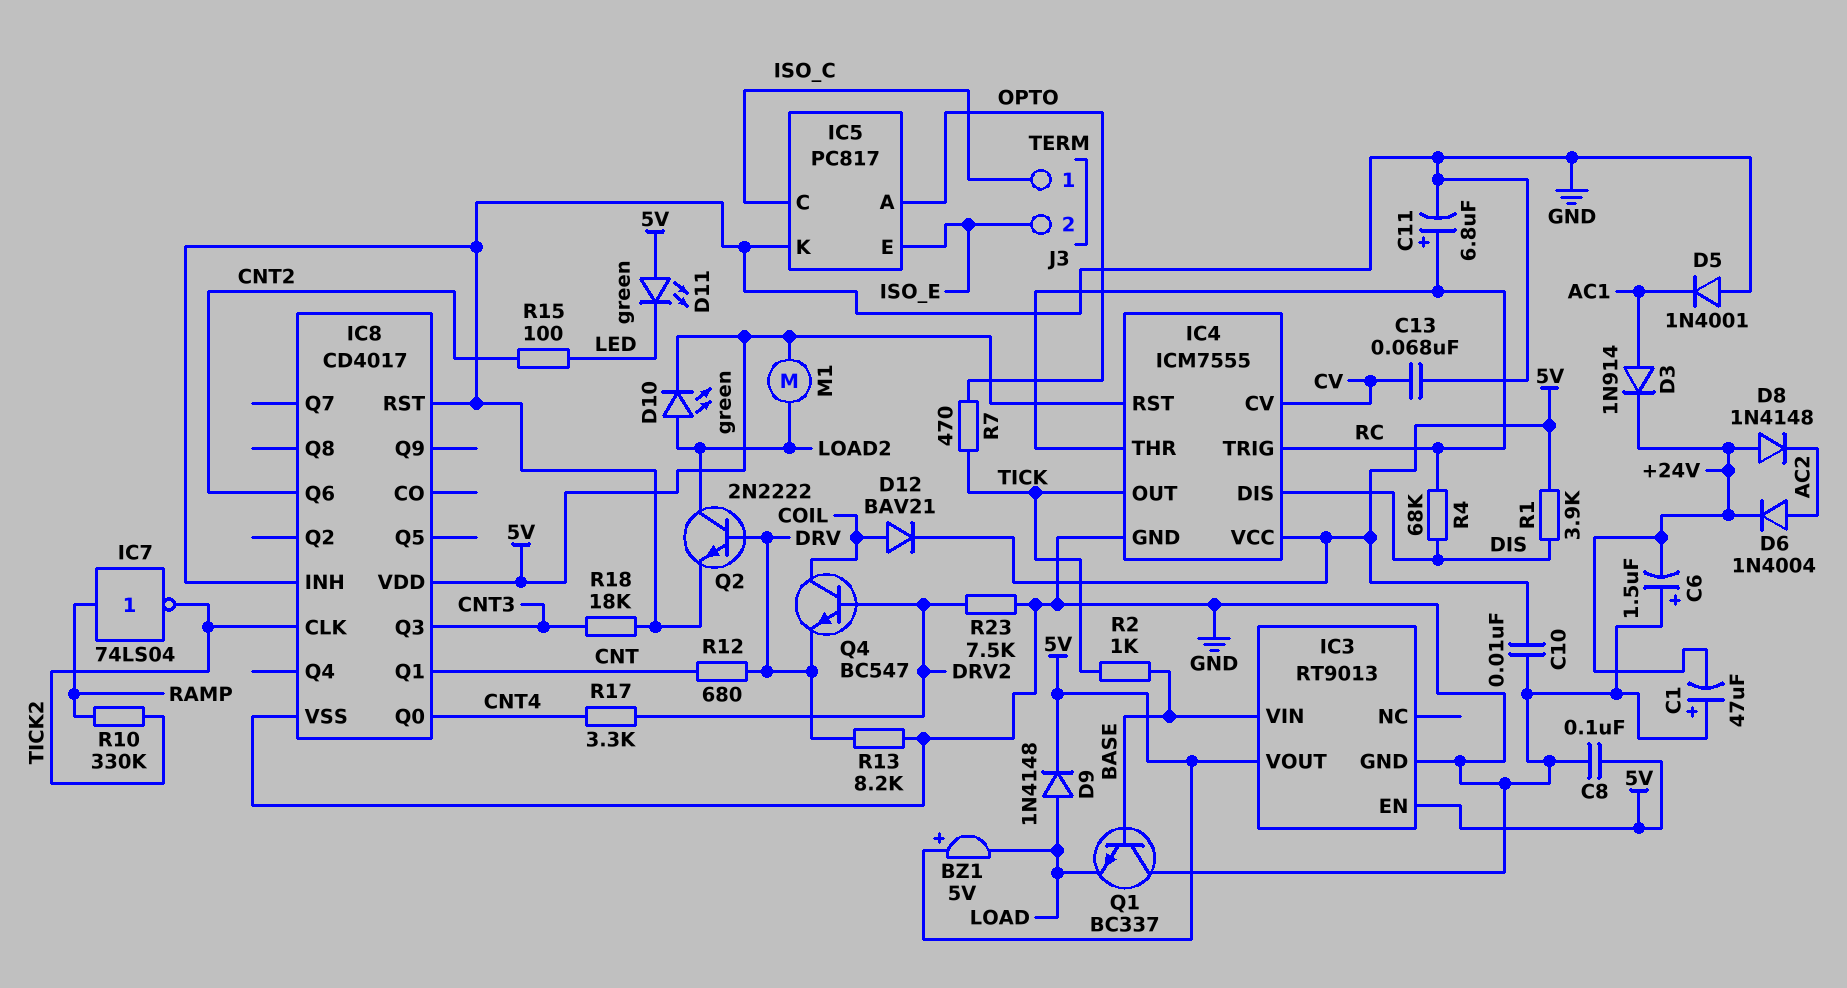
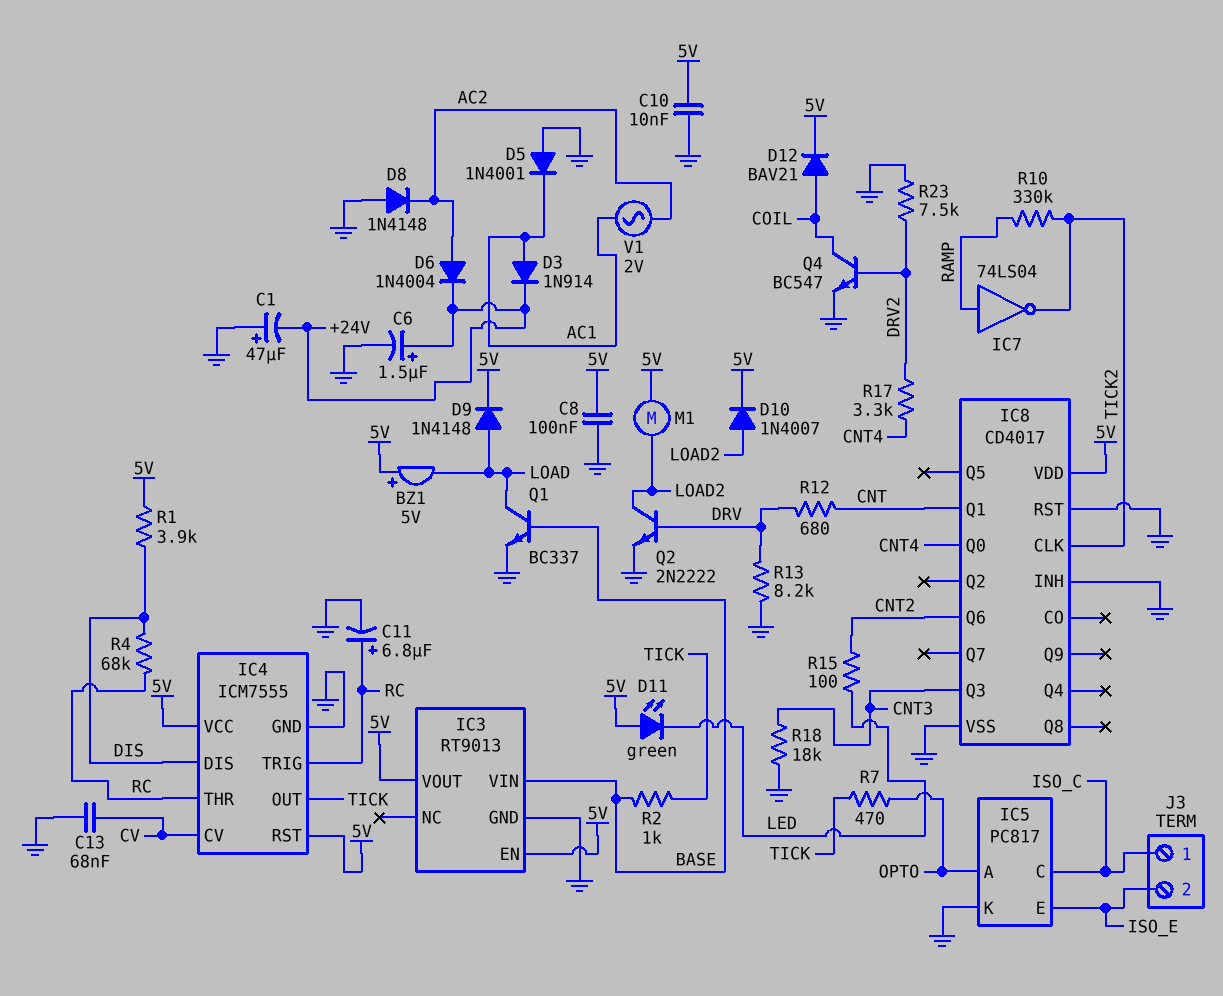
C6: 1.5uF (plus GND, minus +24V) -> 1.5uF (plus +24V, minus GND)
D8: diode 1N4148 (A +24V, K AC2) -> diode 1N4148 (A GND, K AC2)
D10: LED green (A LOAD2, K 5V) -> diode 1N4007 (A LOAD2, K 5V)
Q1: NPN BC337 (B BASE, C GND, E LOAD) -> NPN BC337 (B BASE, C LOAD, E GND)
Q4: NPN BC547 (B DRV2, C COIL, E DRV) -> NPN BC547 (B DRV2, C COIL, E GND)
V1: none -> AC 2V (AC1, AC2)

